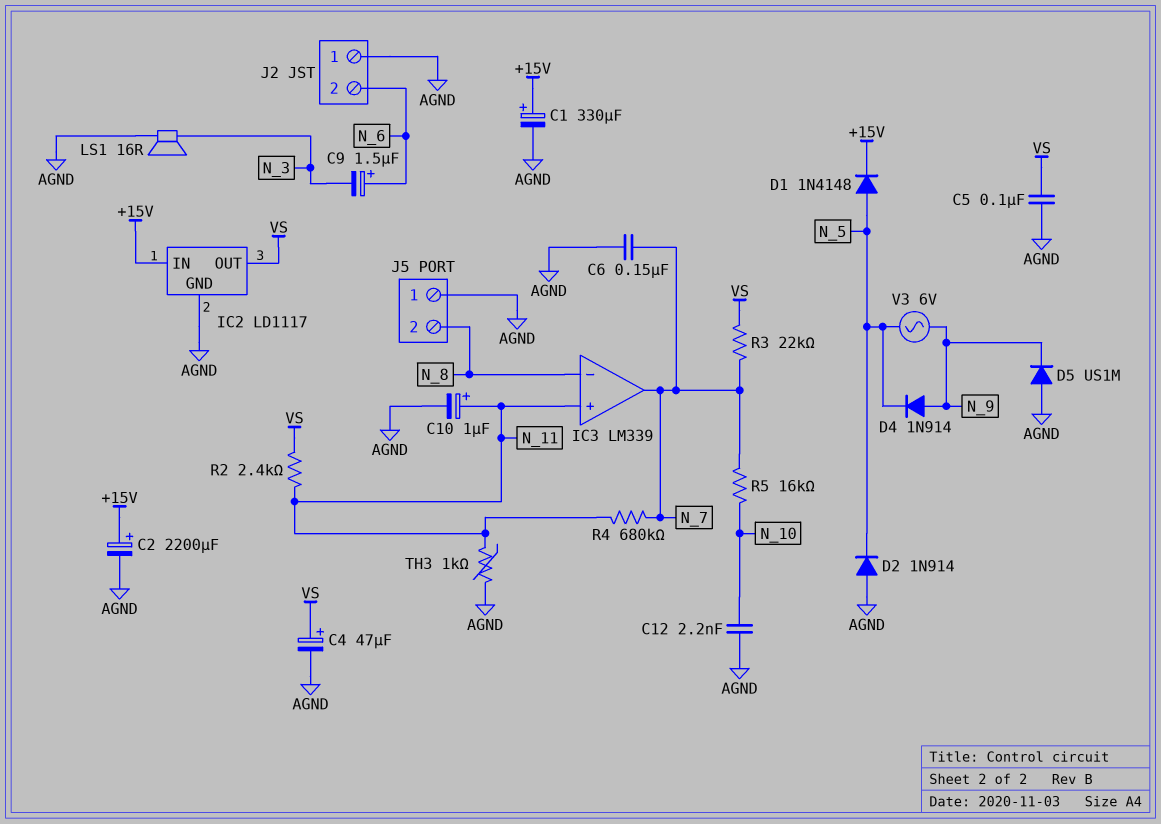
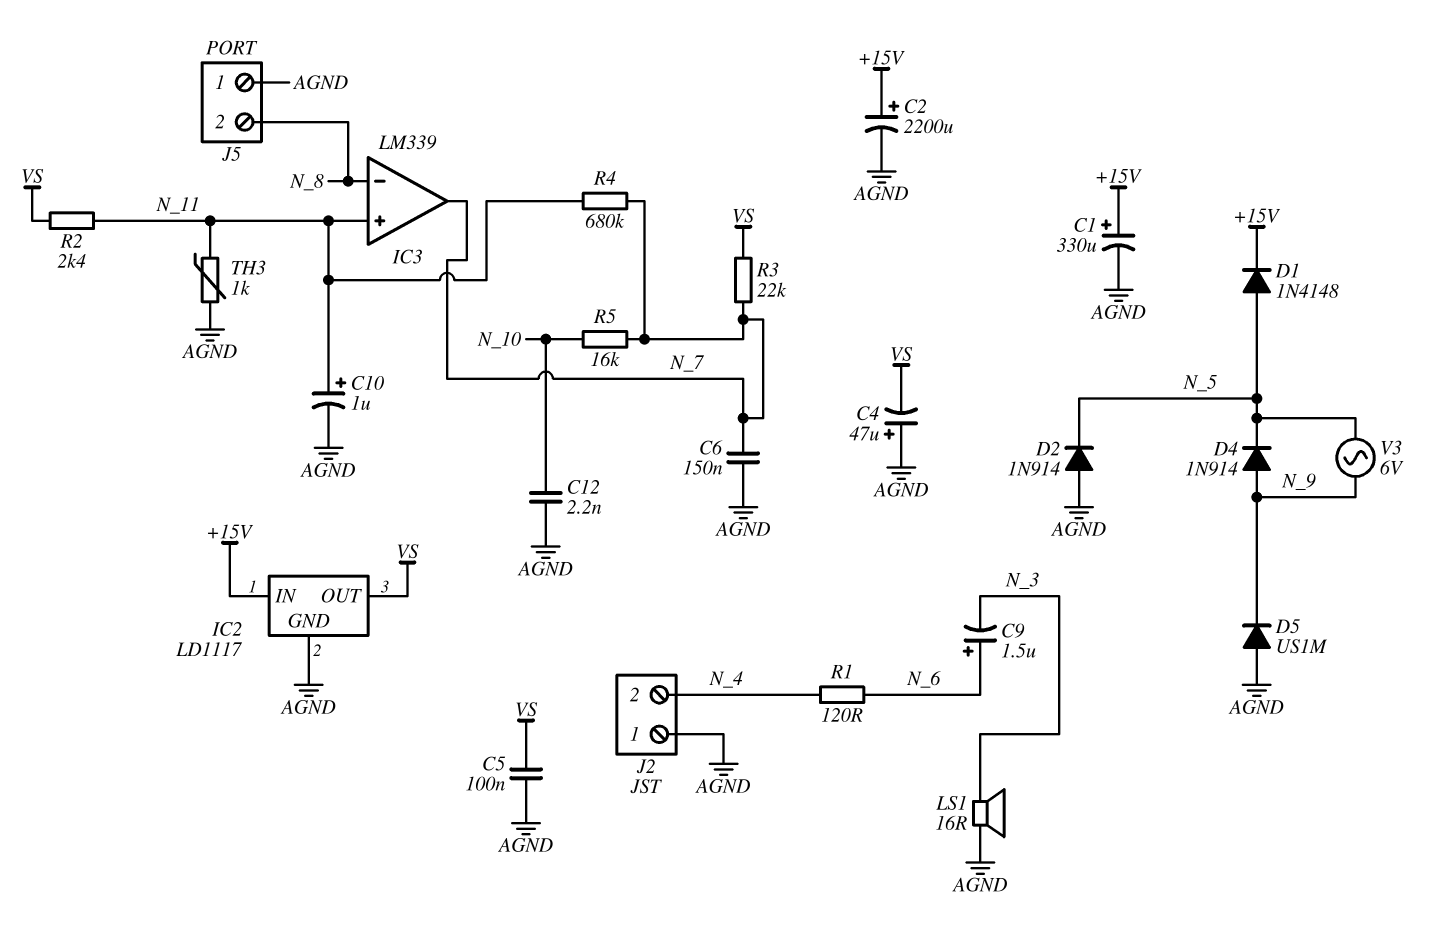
C4: 47uF (plus VS, minus AGND) -> 47uF (plus AGND, minus VS)
J2 pin 2: N_6 -> N_4
R1: none -> 120 (N_4, N_6)

